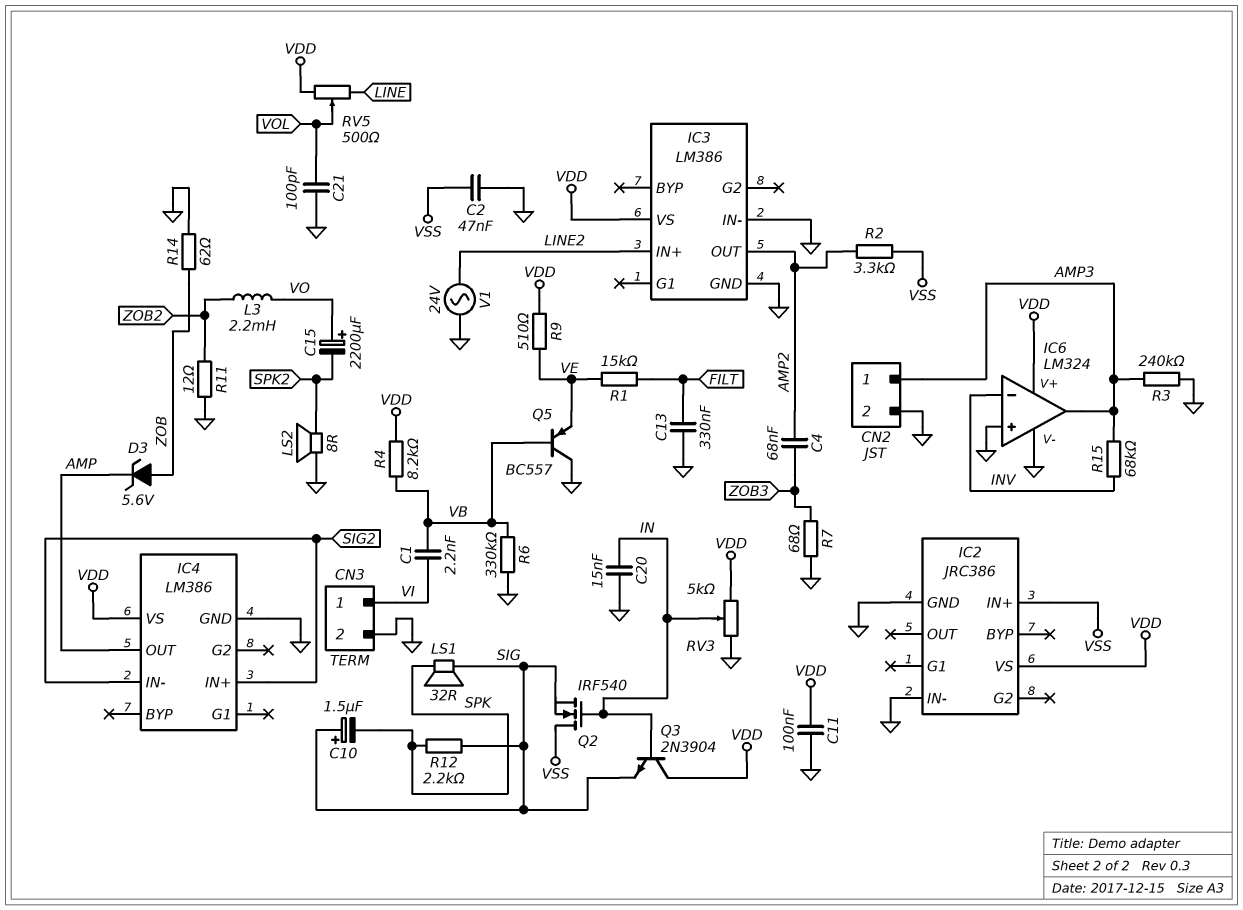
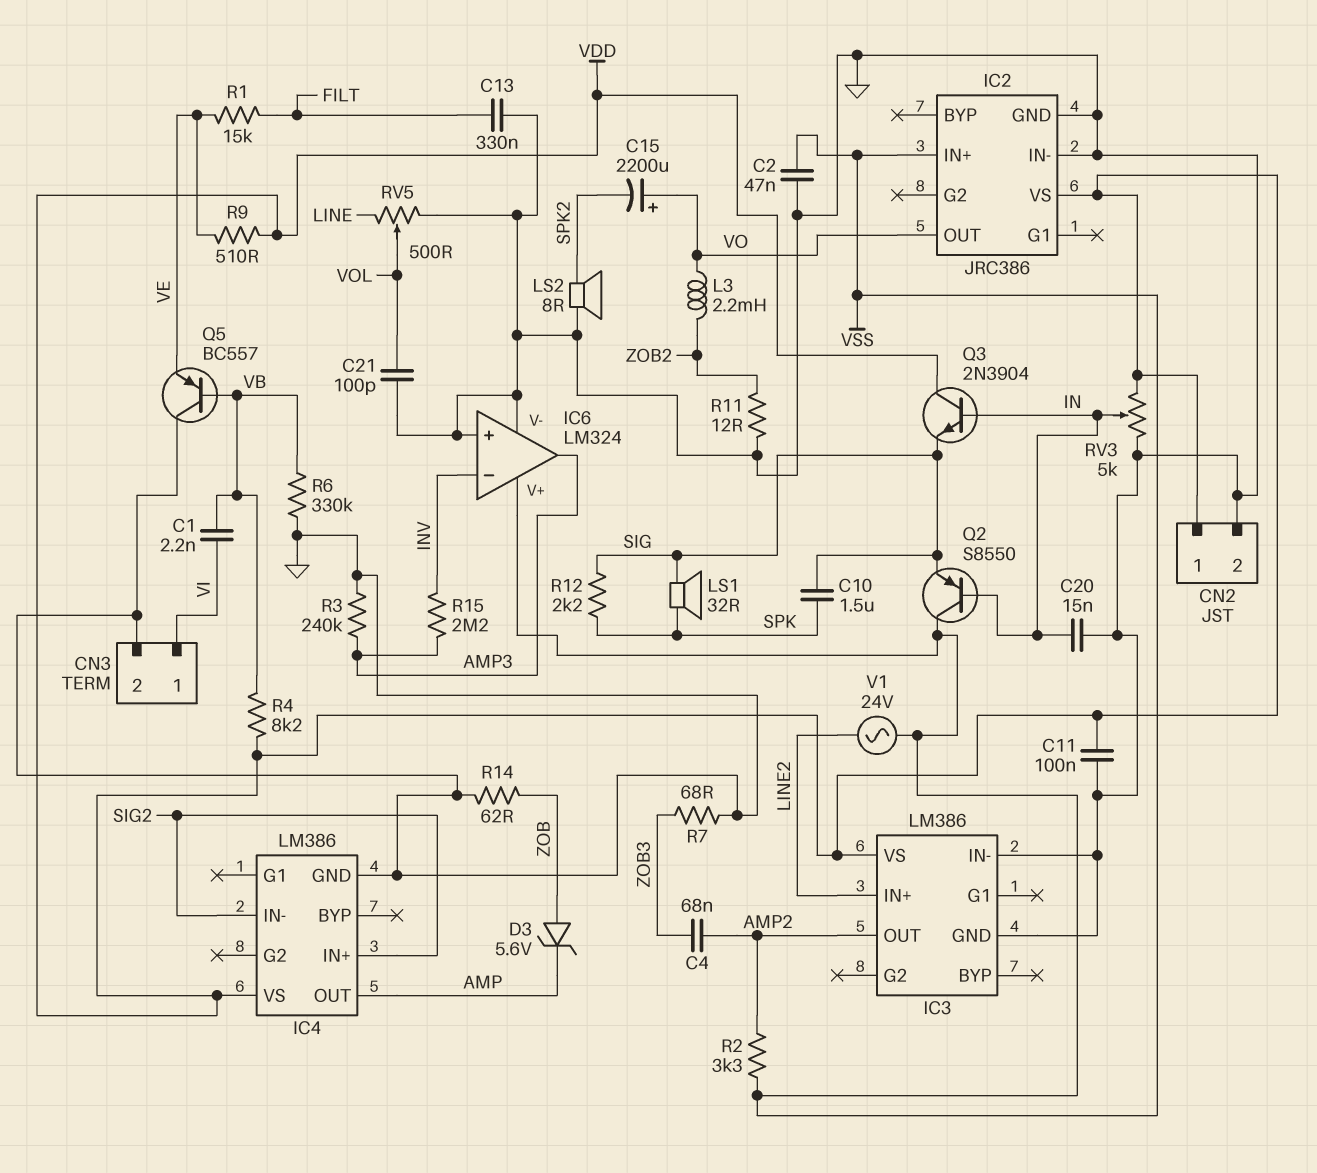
C10: 1.5uF (plus SIG, minus SPK) -> 1.5uF (SIG, SPK)
CN2 pin 1: AMP3 -> VDD
IC2 pin OUT: none -> VO
IC6 pin V+: VDD -> VSS
Q2: NMOS IRF540 (G IN, D VSS, S SIG) -> PNP S8550 (B IN, C VSS, E SIG)
R15: 68k (AMP3, INV) -> 2.2M (AMP3, INV)
RV5: 500 (LINE, VDD, wiper VOL) -> 500 (GND, LINE, wiper VOL)
V1: AC 24V (GND, LINE2) -> AC 24V (LINE2, VSS)

